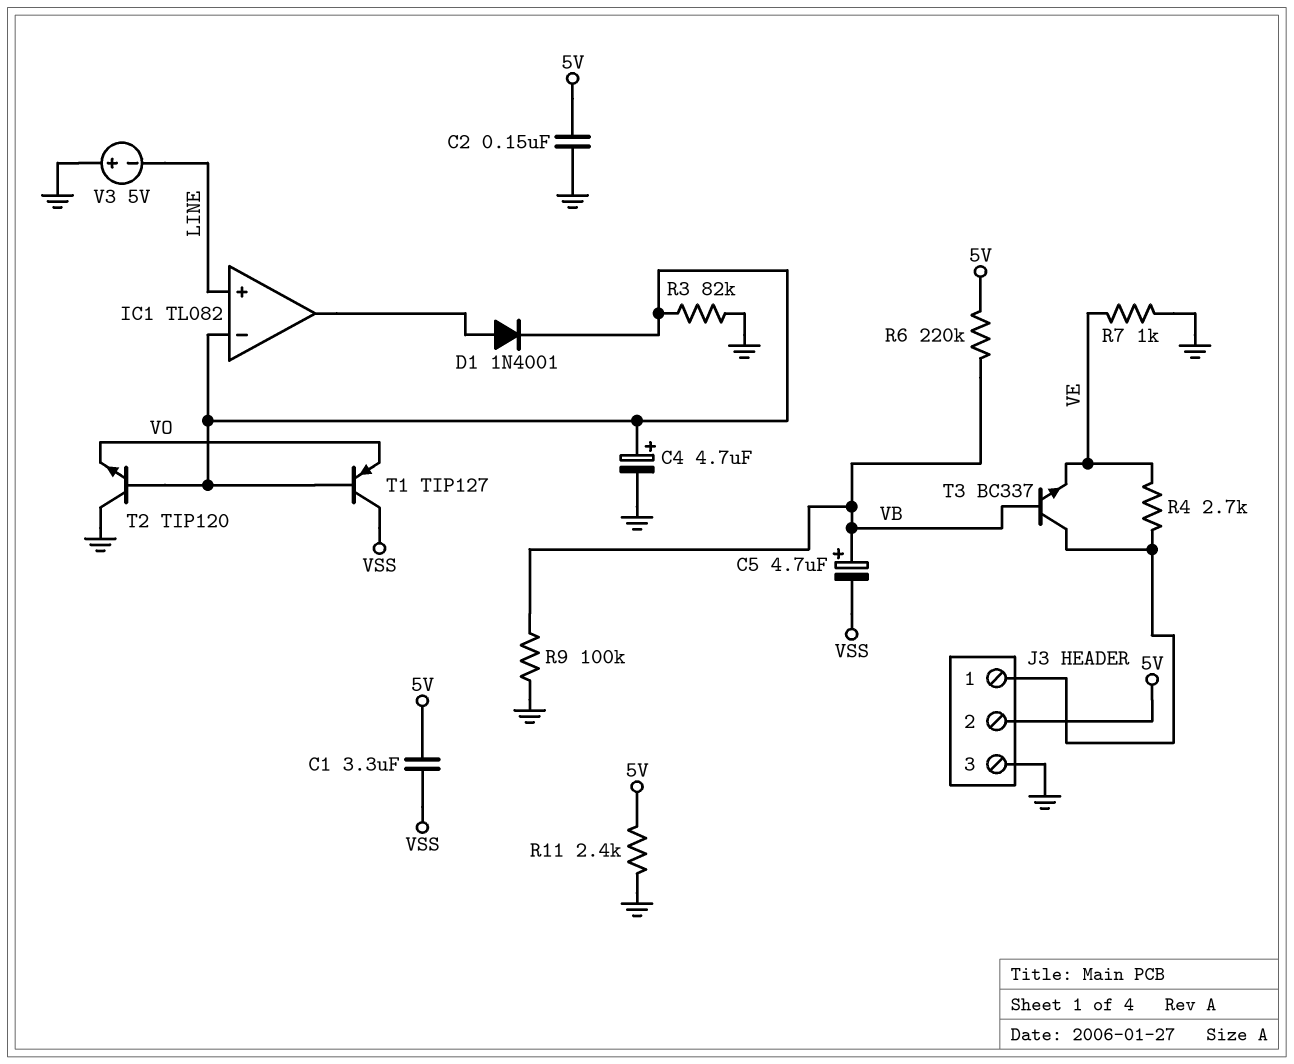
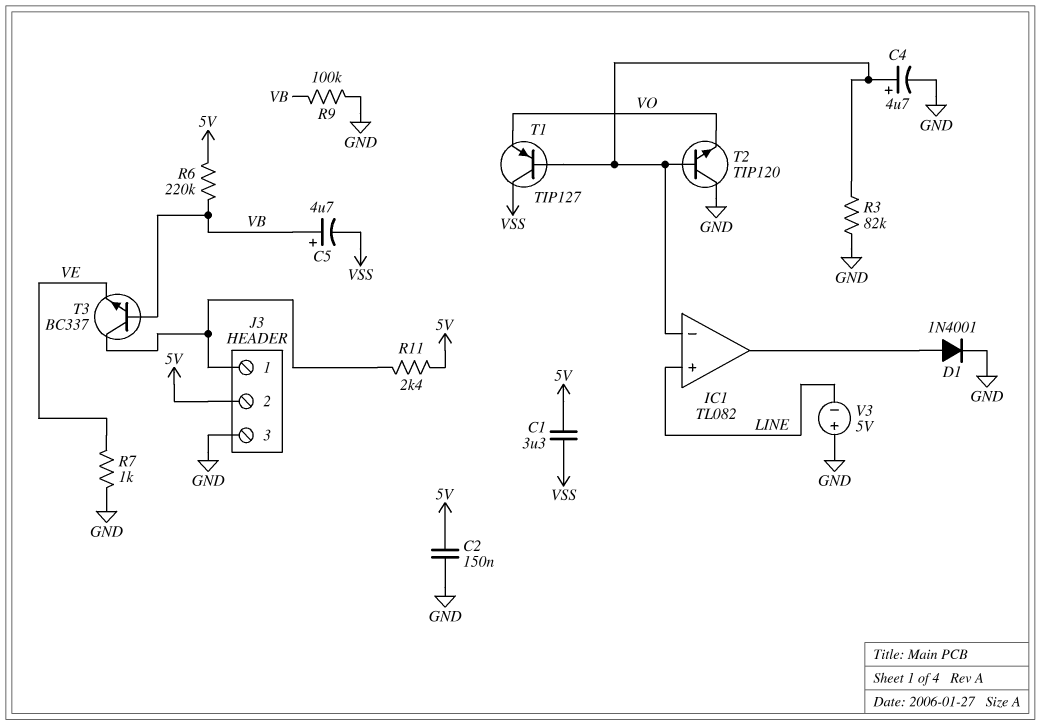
D1: diode 1N4001 (A IC1/out, K IC1/in-) -> diode 1N4001 (A IC1/out, K GND)
R4: 2.7k (J3/1, VE) -> none
R11: 2.4k (5V, GND) -> 2.4k (5V, J3/1)

